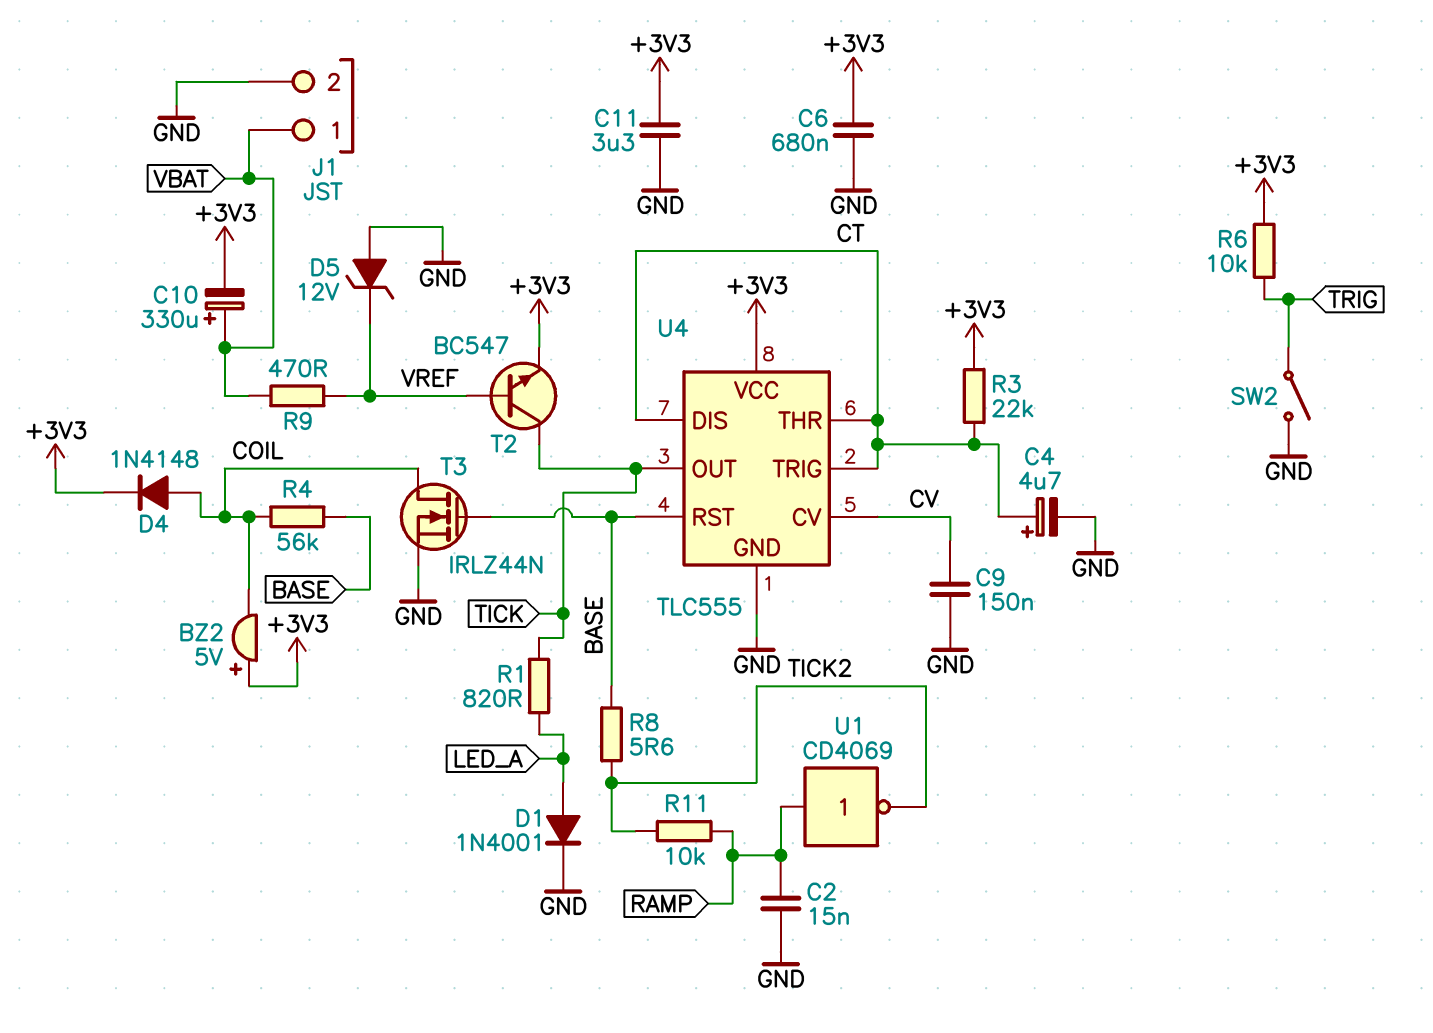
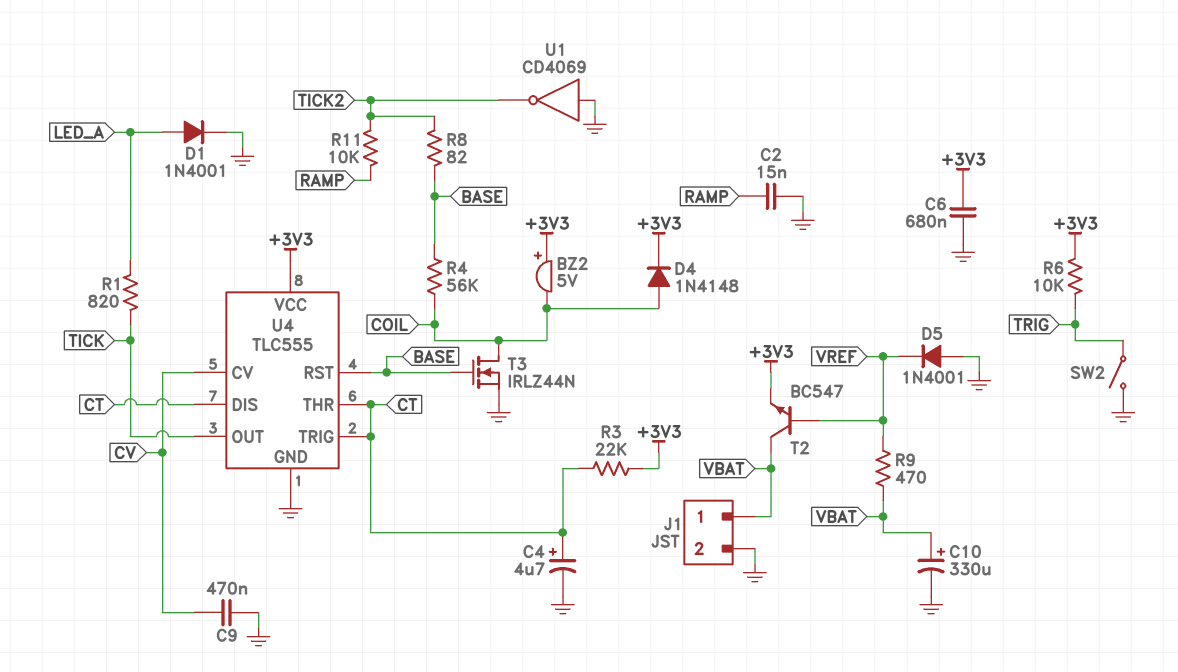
C9: 150nF (CV, GND) -> 470nF (CV, GND)
C10: 330uF (plus VBAT, minus +3V3) -> 330uF (plus VBAT, minus GND)
C11: 3.3uF (+3V3, GND) -> none
D5: zener 12V (A GND, K VREF) -> diode 1N4001 (A GND, K VREF)
R8: 5.6 (BASE, TICK2) -> 82 (BASE, TICK2)
T2: NPN BC547 (B VREF, C TICK, E +3V3) -> NPN BC547 (B VREF, C VBAT, E +3V3)
U1: NOT CD4069 (in RAMP, out TICK2) -> NOT CD4069 (in GND, out TICK2)

